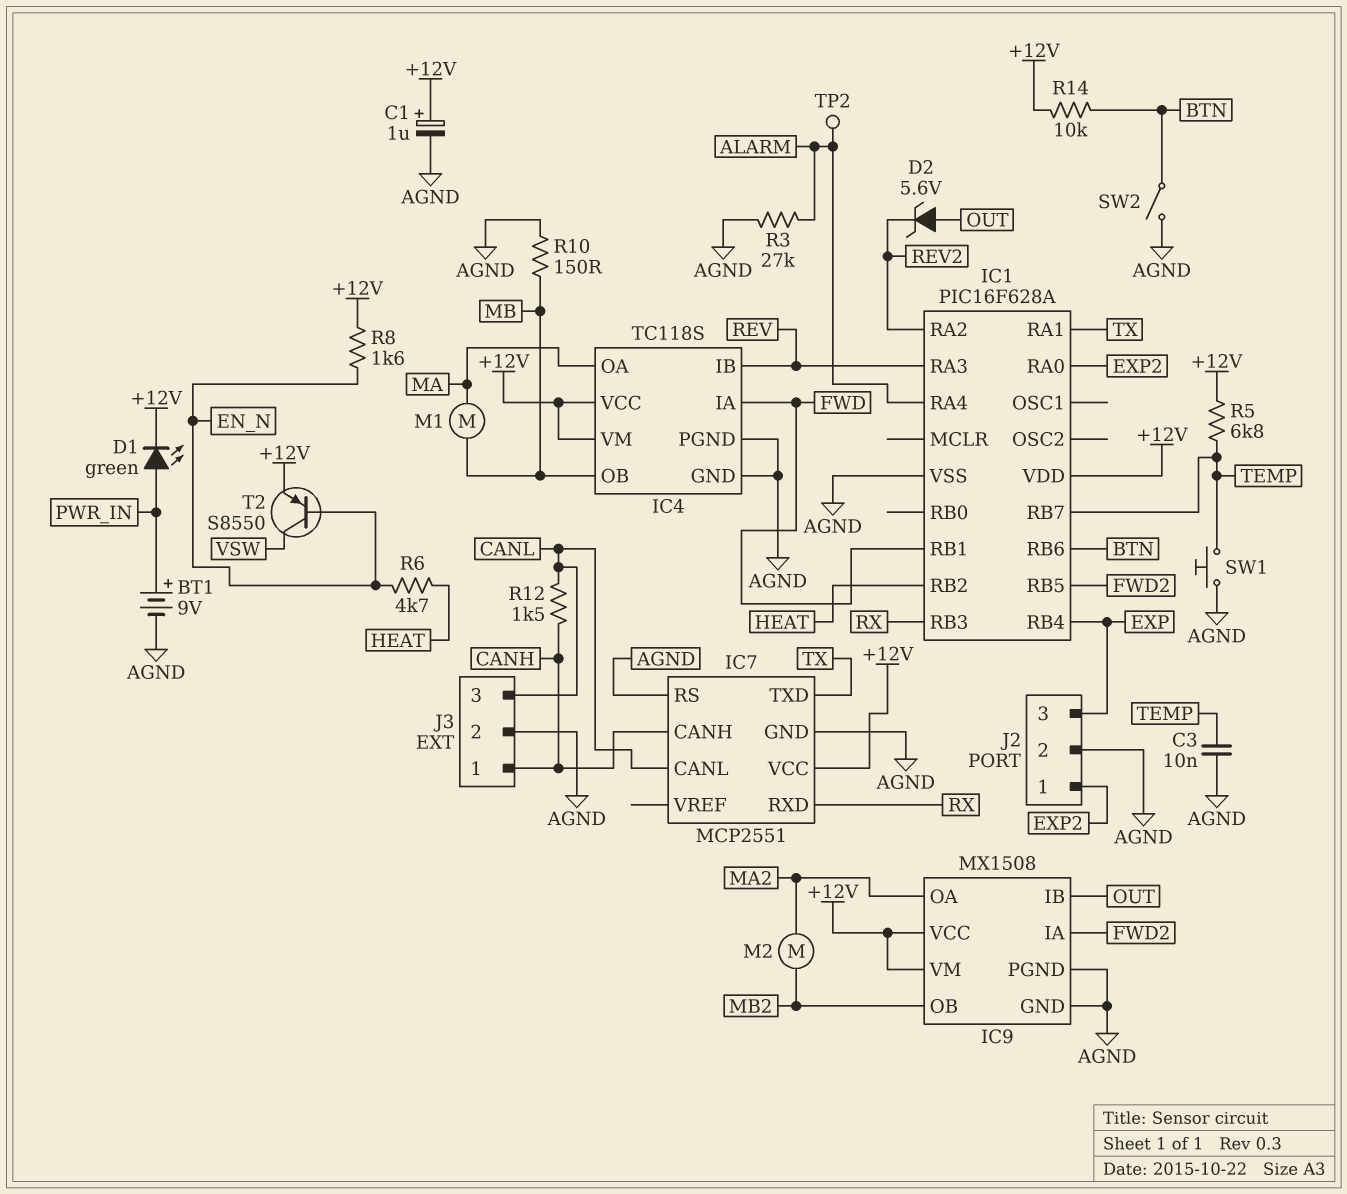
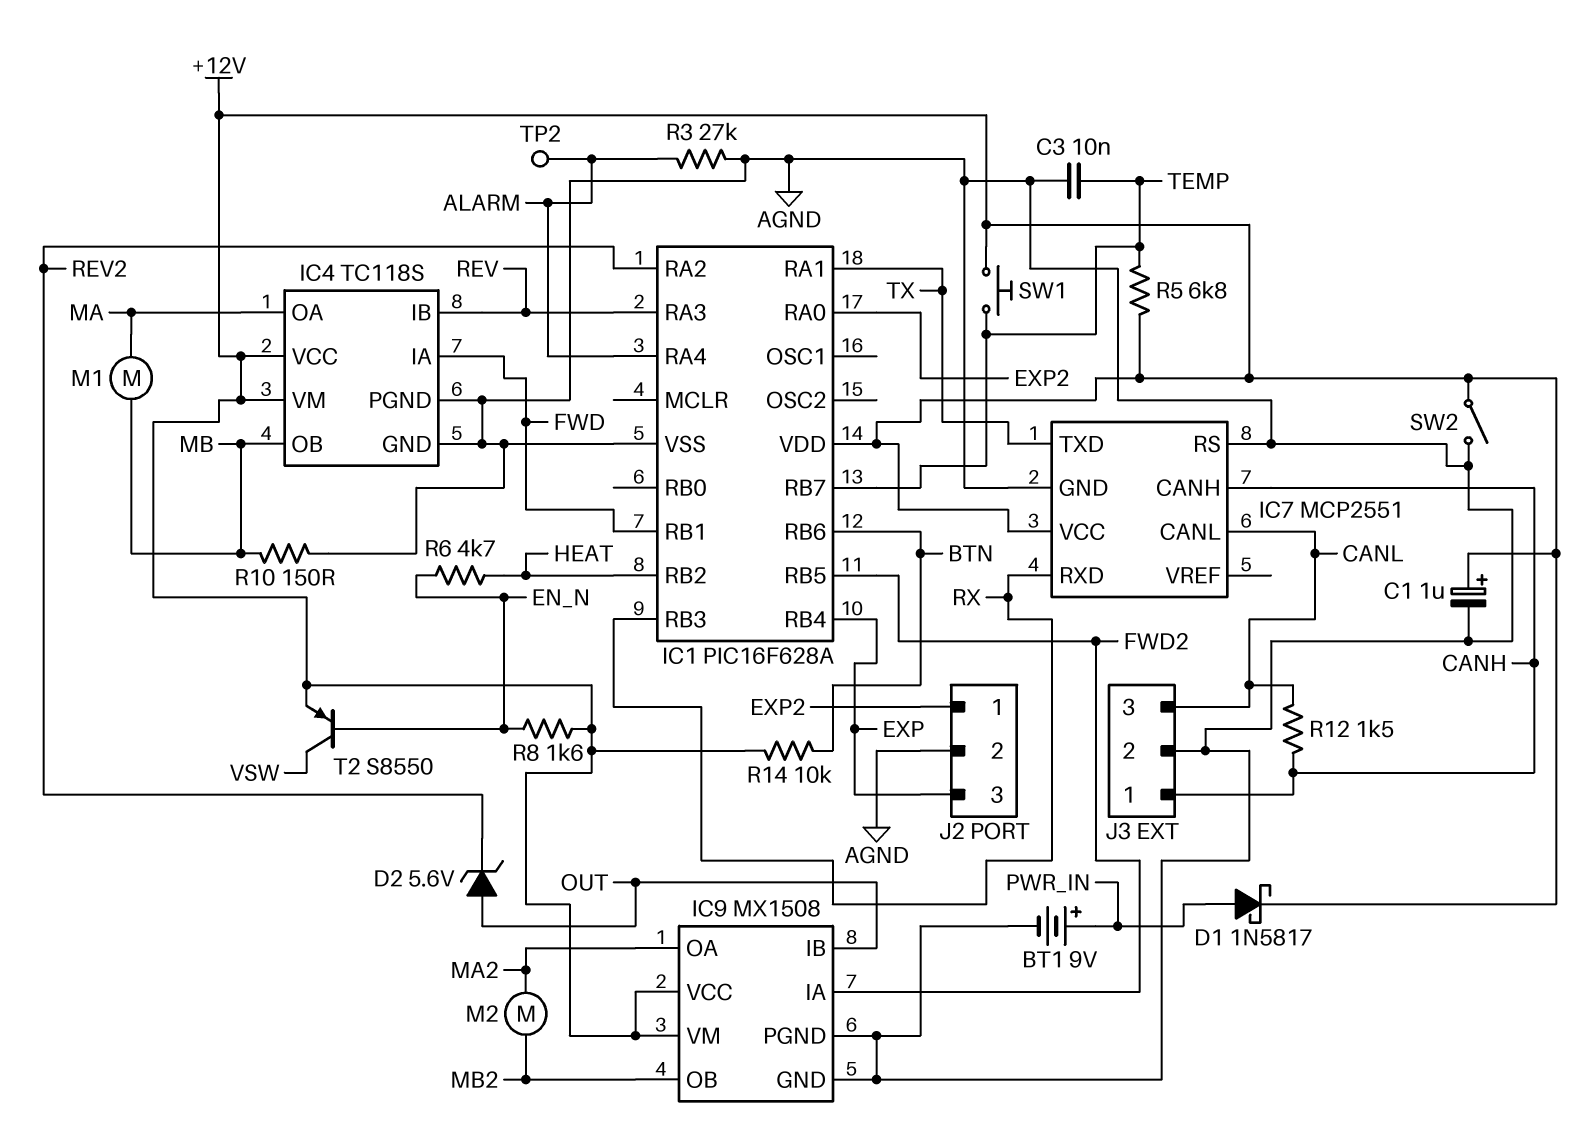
D1: LED green (A PWR_IN, K +12V) -> schottky 1N5817 (A PWR_IN, K +12V)
SW1: button (AGND, TEMP) -> button (+12V, TEMP)
SW2: switch (AGND, BTN) -> switch (+12V, AGND)

